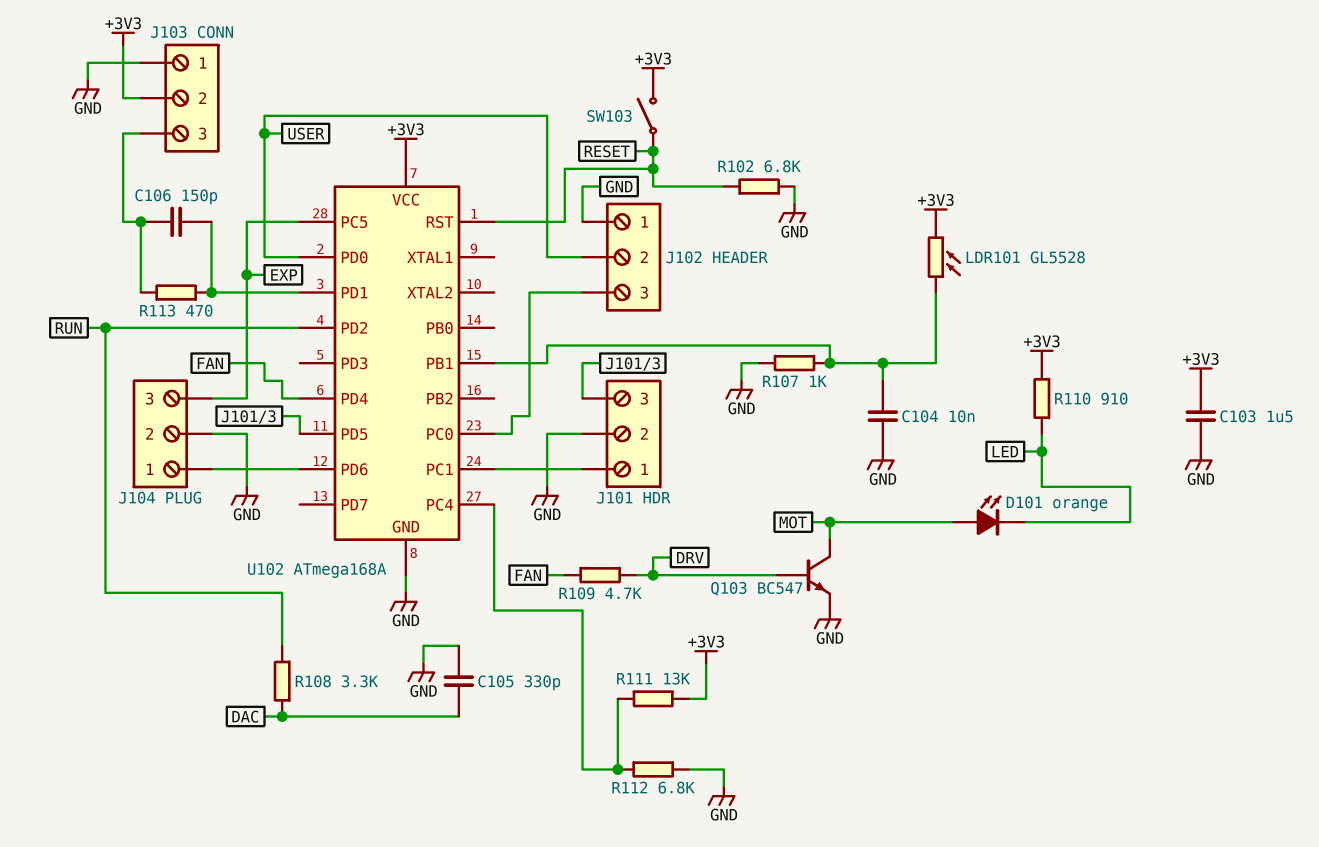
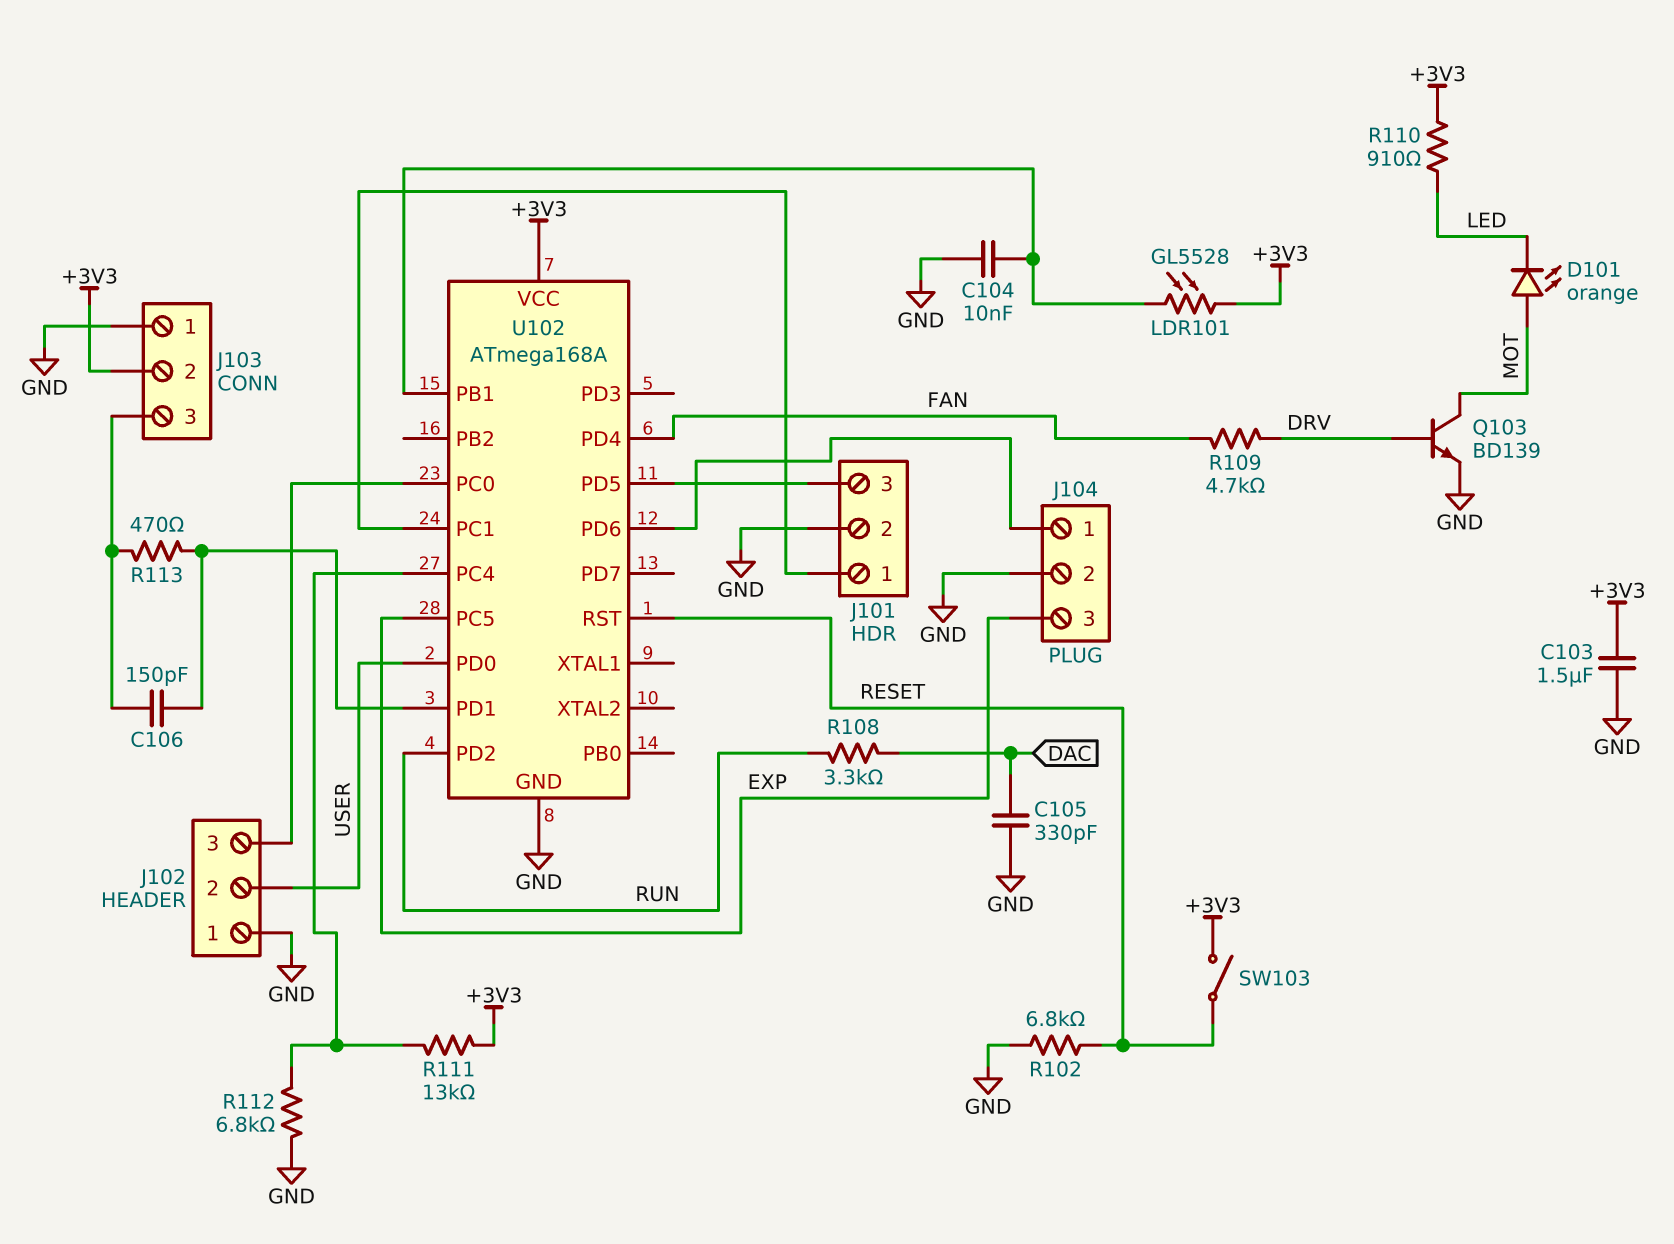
Q103: NPN BC547 (B DRV, C MOT, E GND) -> NPN BD139 (B DRV, C MOT, E GND)
R107: 1k (GND, U102/PB1) -> none

